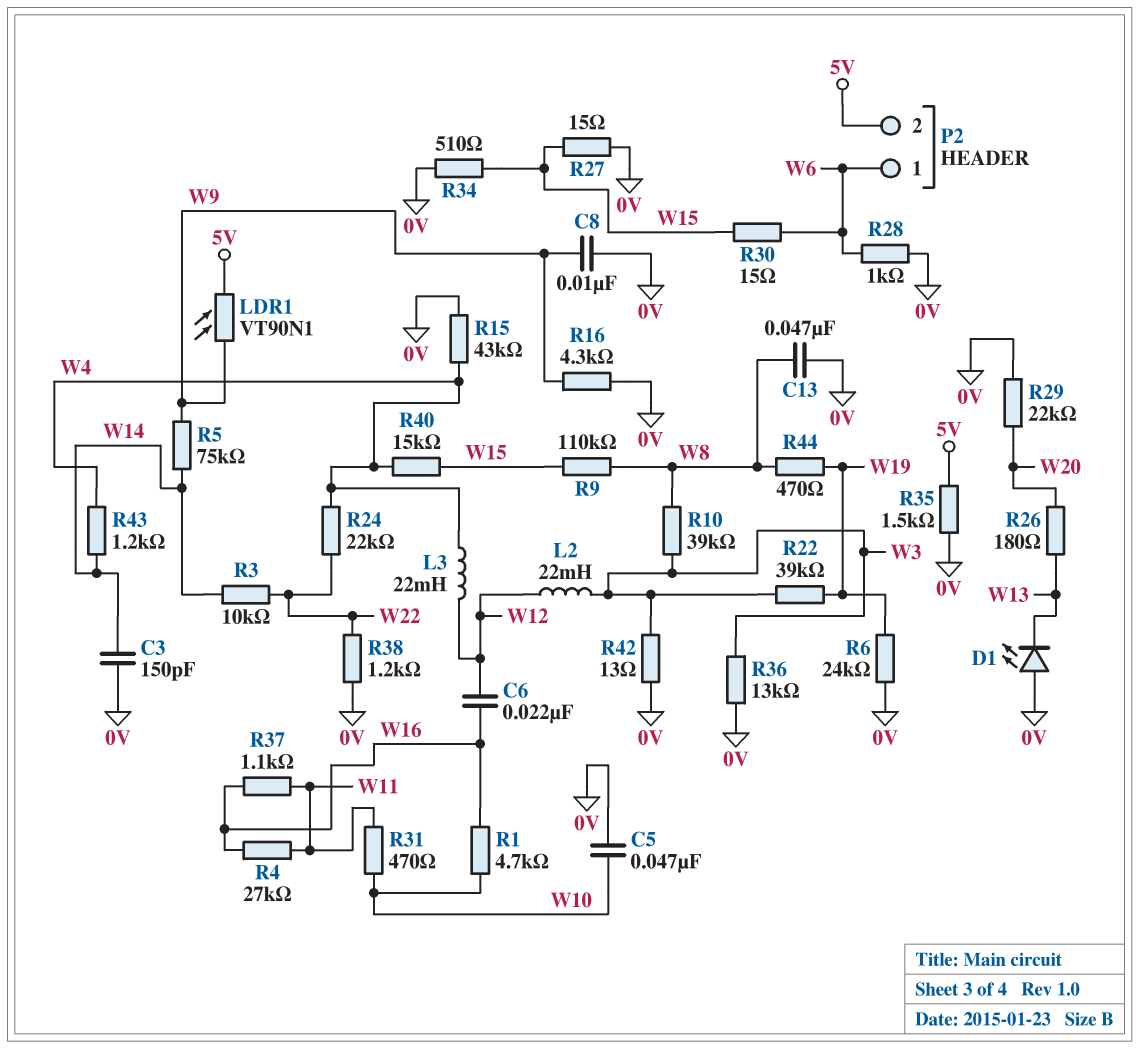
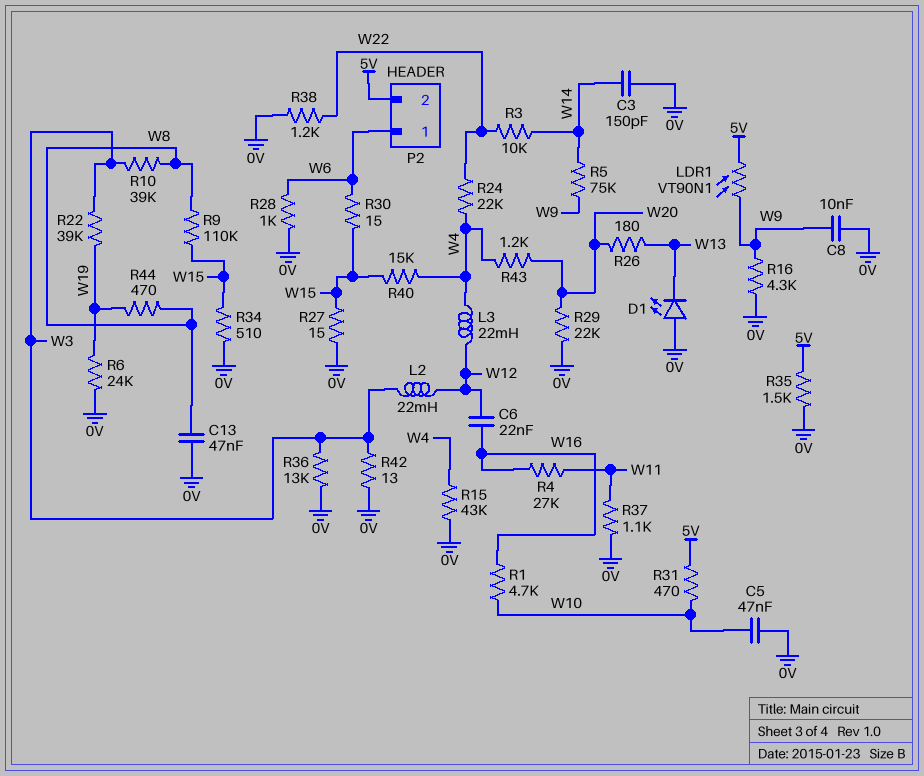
R31: 470 (W10, W11) -> 470 (5V, W10)
R37: 1.1k (W11, W16) -> 1.1k (0V, W11)
R43: 1.2k (W4, W14) -> 1.2k (W4, W20)

